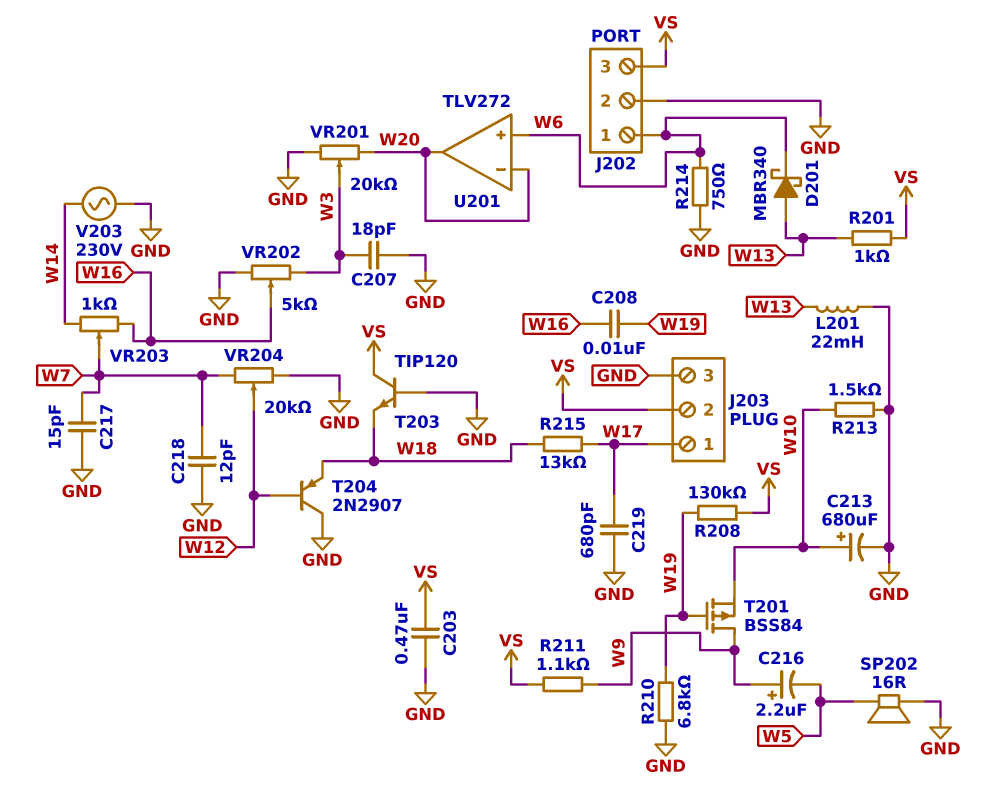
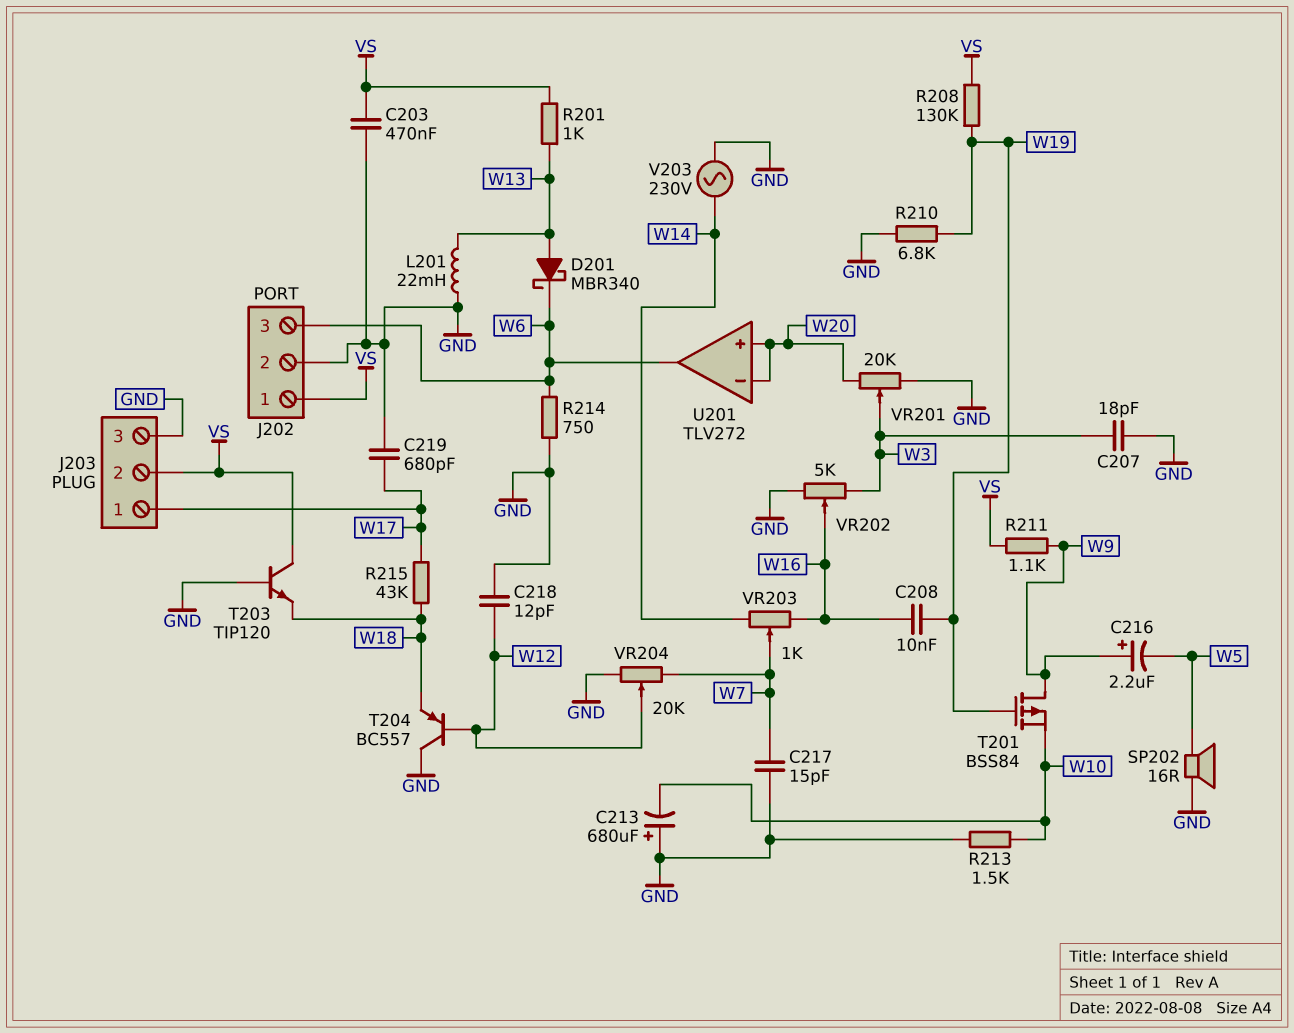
C213: 680uF (plus W10, minus GND) -> 680uF (plus GND, minus W10)
C218: 12pF (GND, W7) -> 12pF (GND, W12)
J202 pin 1: W6 -> VS
J202 pin 3: VS -> W6
R215: 13k (W17, W18) -> 43k (W17, W18)
T204: PNP 2N2907 (B W12, C GND, E W18) -> PNP BC557 (B W12, C GND, E W18)
U201 pin in+: W6 -> W20
U201 pin out: W20 -> W6

